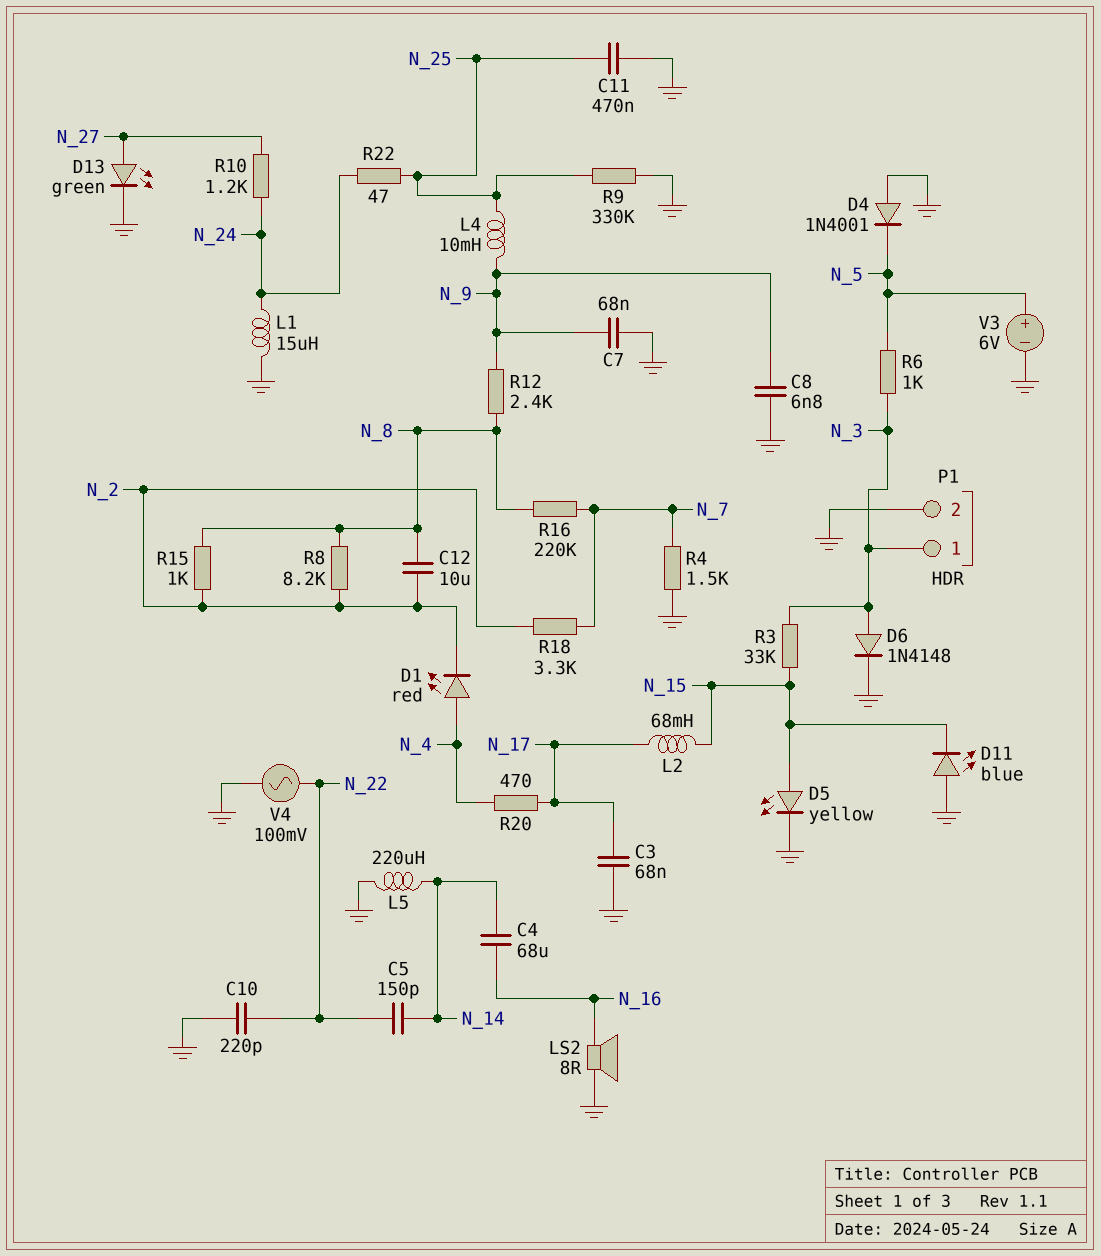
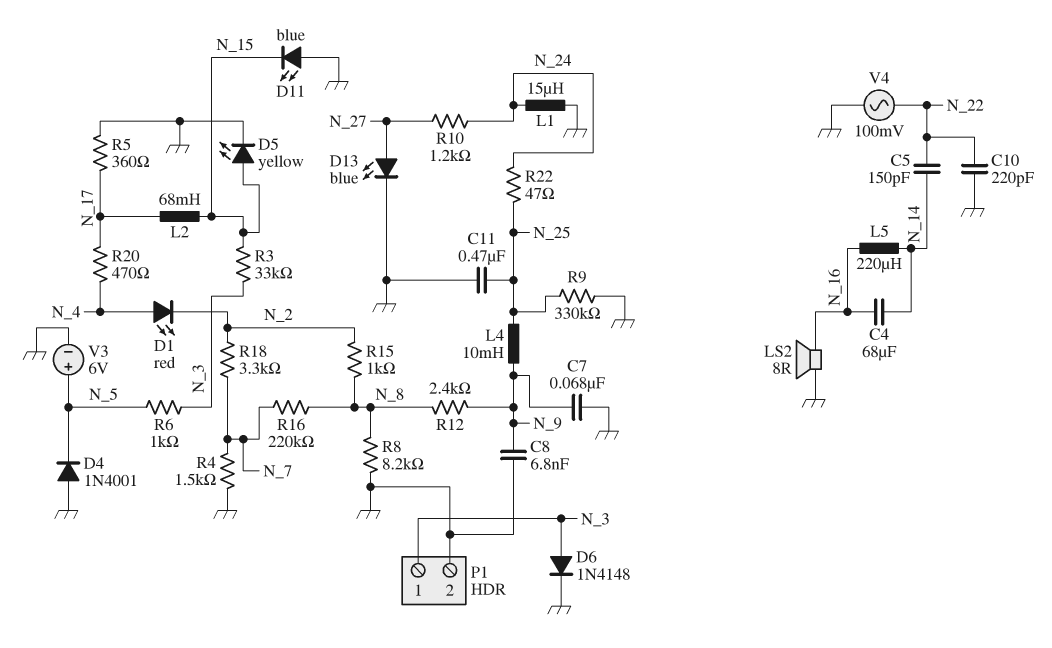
C3: 68nF (GND, N_17) -> none
C12: 10uF (N_2, N_8) -> none
D13: LED green (A N_27, K GND) -> LED blue (A N_27, K GND)
L5: 220uH (GND, N_14) -> 220uH (N_14, N_16)
R5: none -> 360 (GND, N_17)
R8: 8.2k (N_2, N_8) -> 8.2k (GND, N_8)

